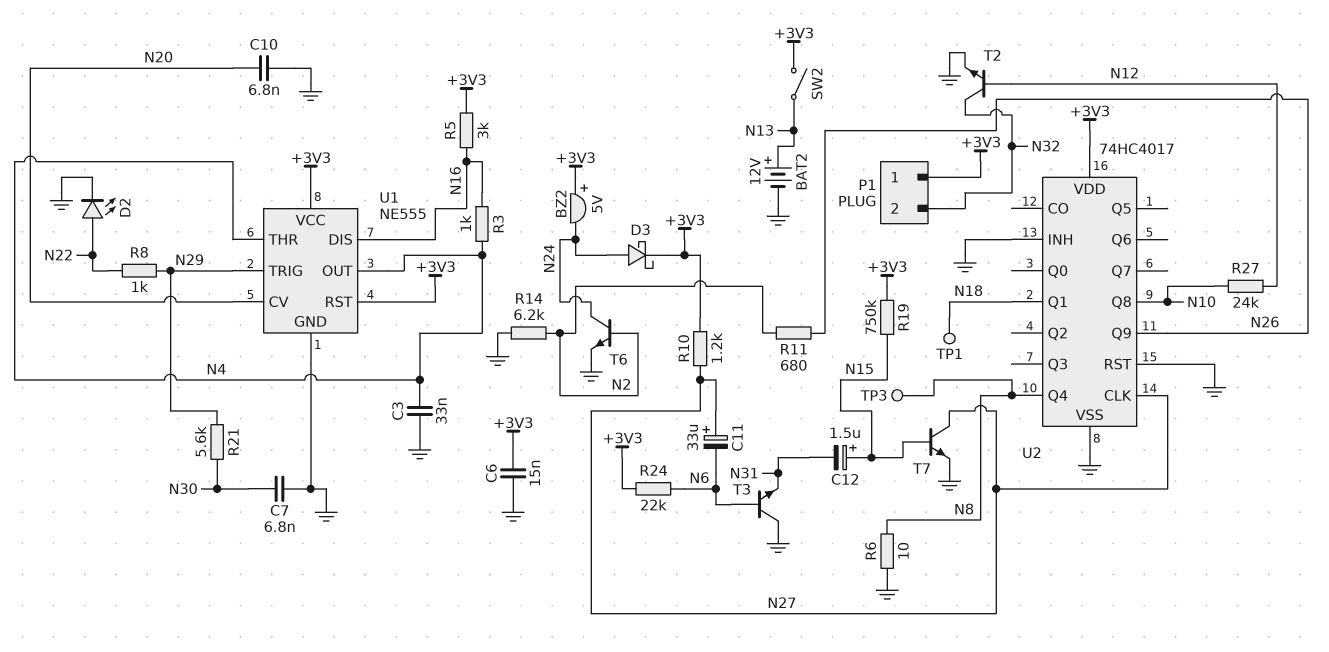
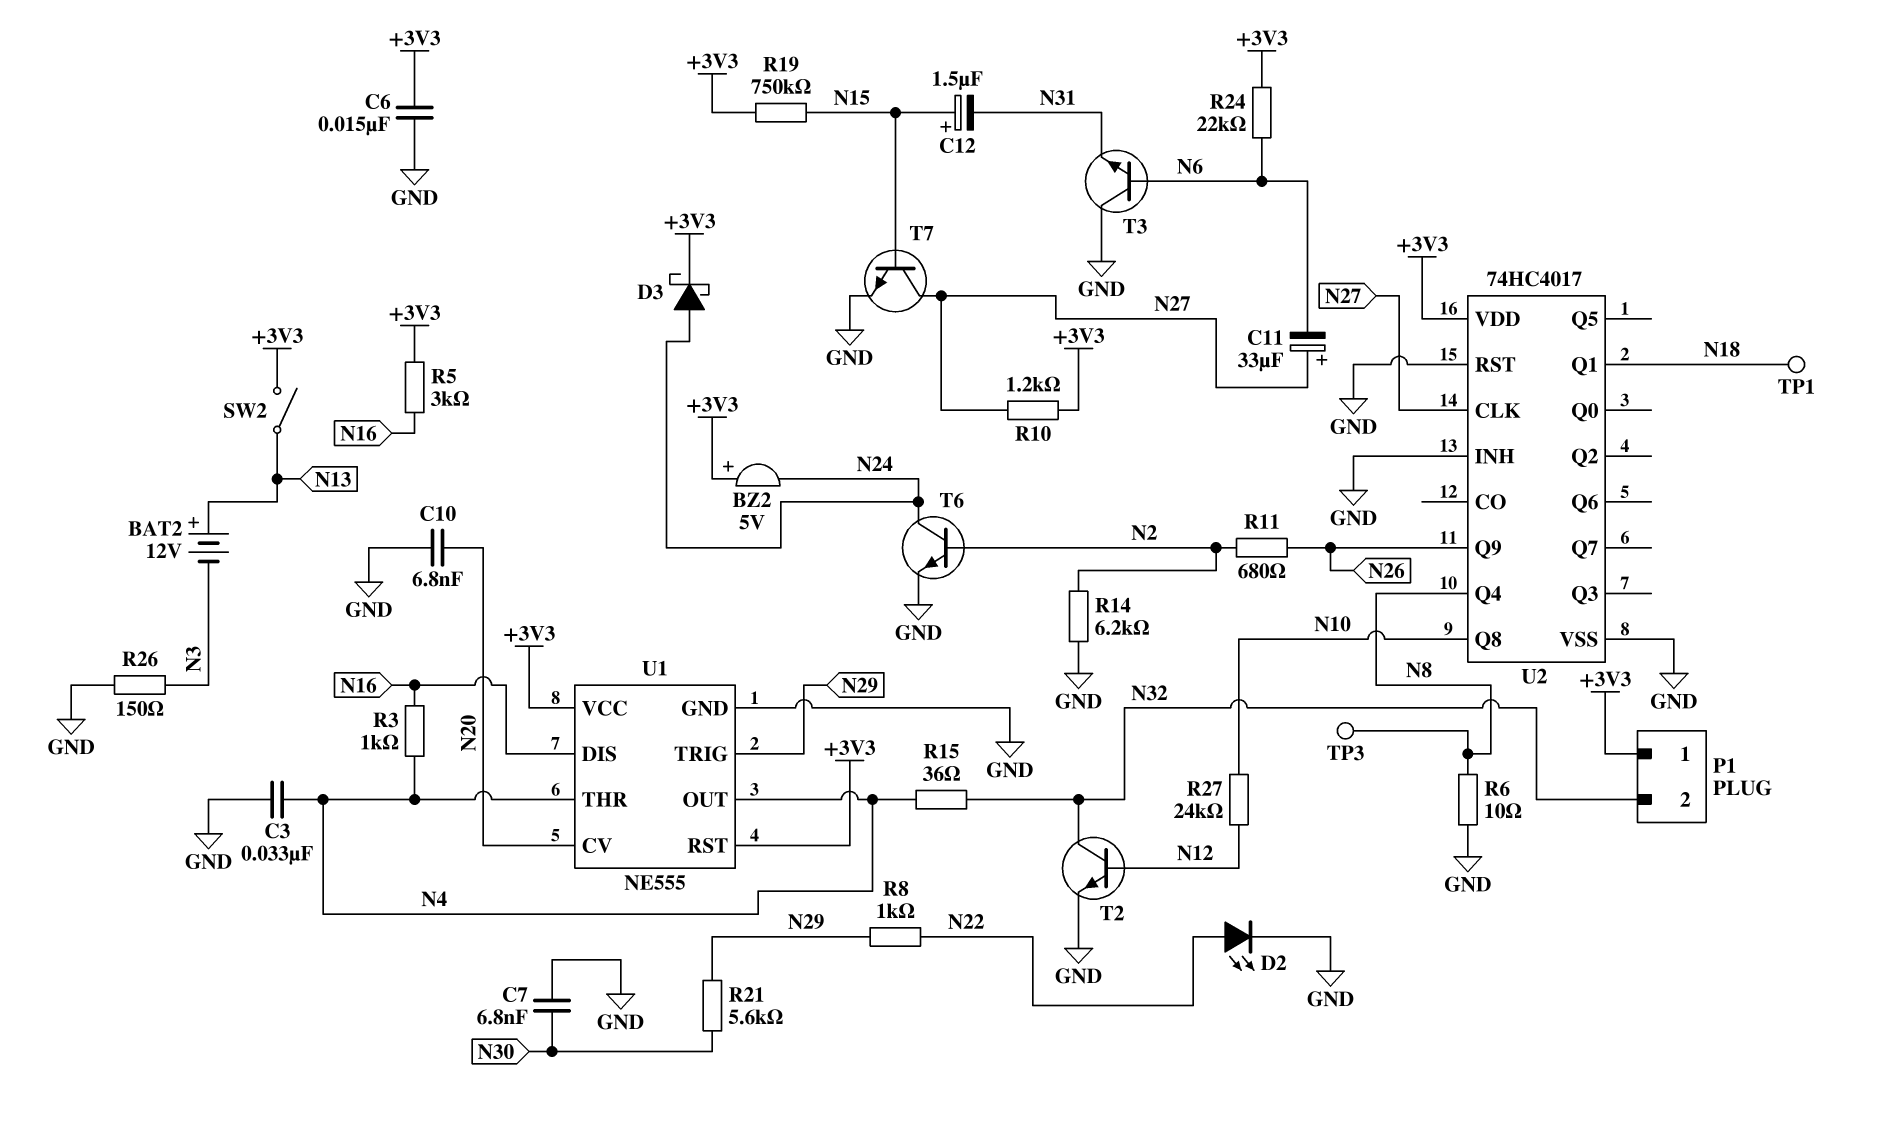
BAT2: 12V (plus N13, minus GND) -> 12V (plus N13, minus N3)
R15: none -> 36 (N4, N32)
R26: none -> 150 (GND, N3)

